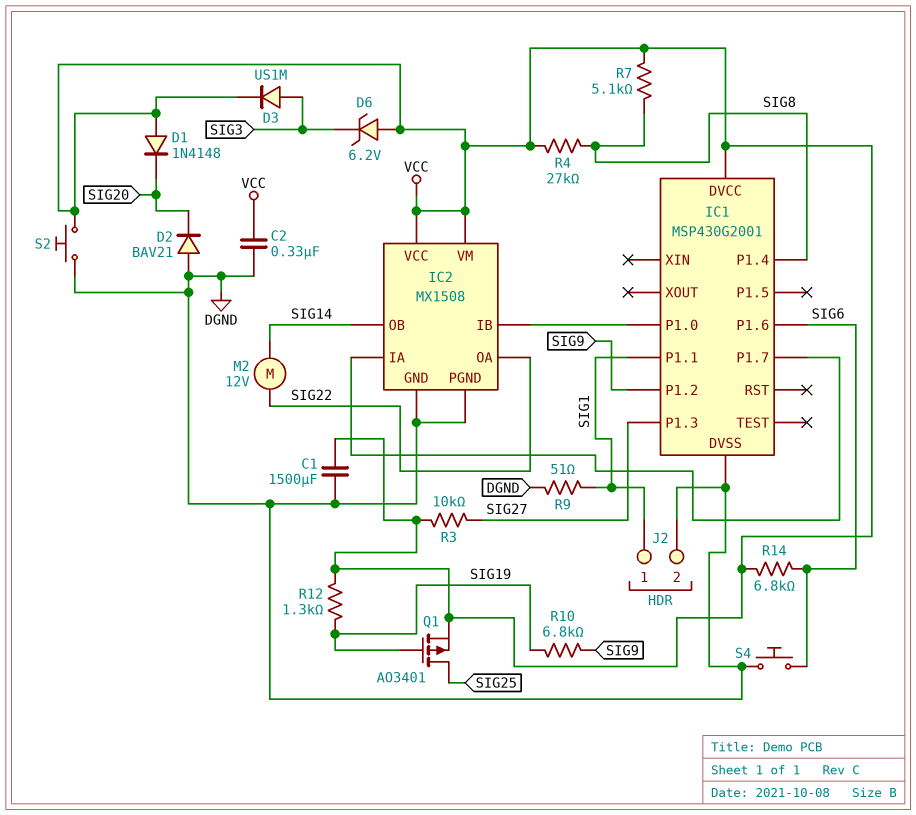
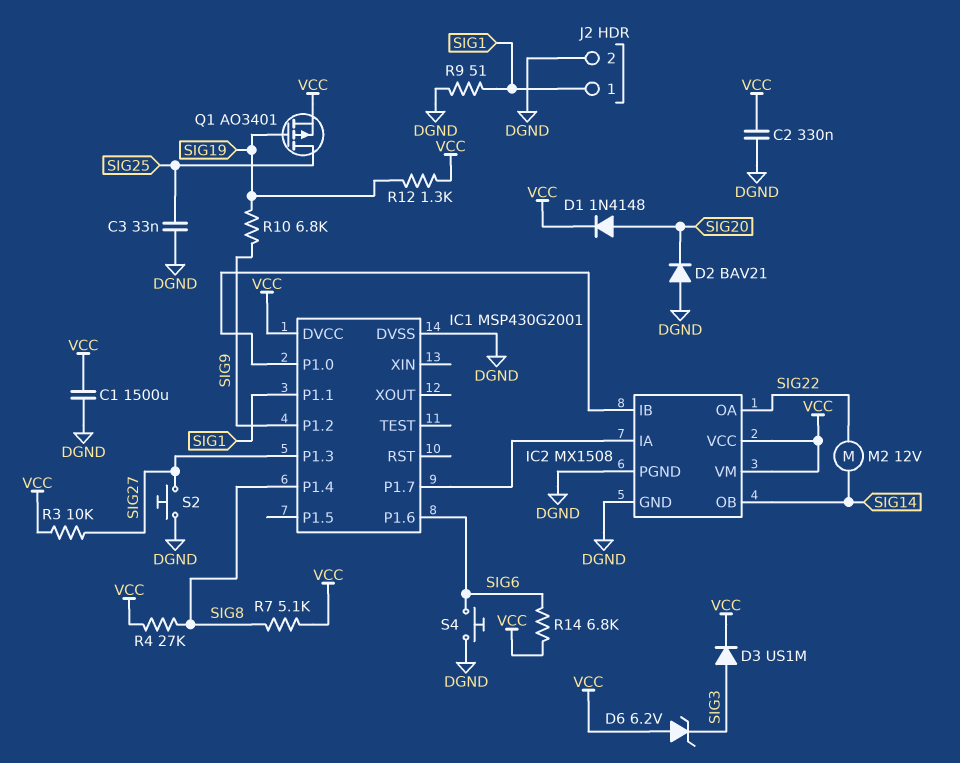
C3: none -> 33nF (DGND, SIG25)
D1: diode 1N4148 (A VCC, K SIG20) -> diode 1N4148 (A SIG20, K VCC)
S2: button (DGND, VCC) -> button (DGND, SIG27)

